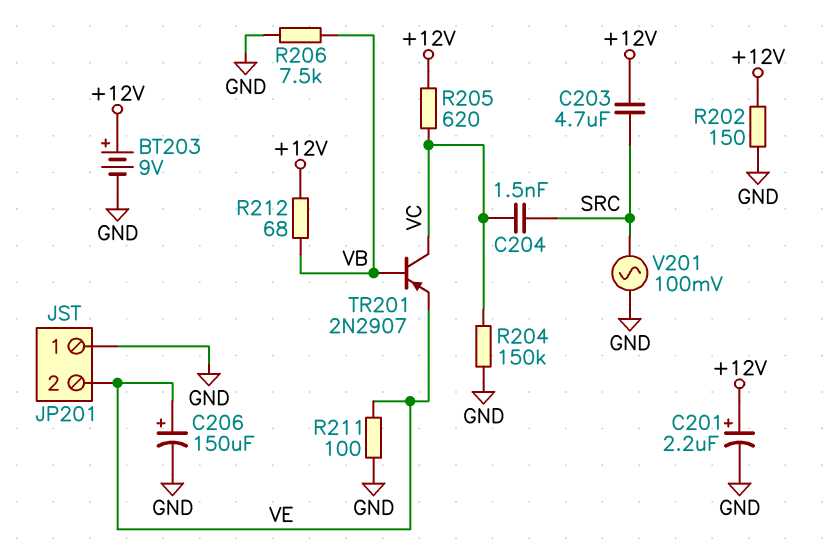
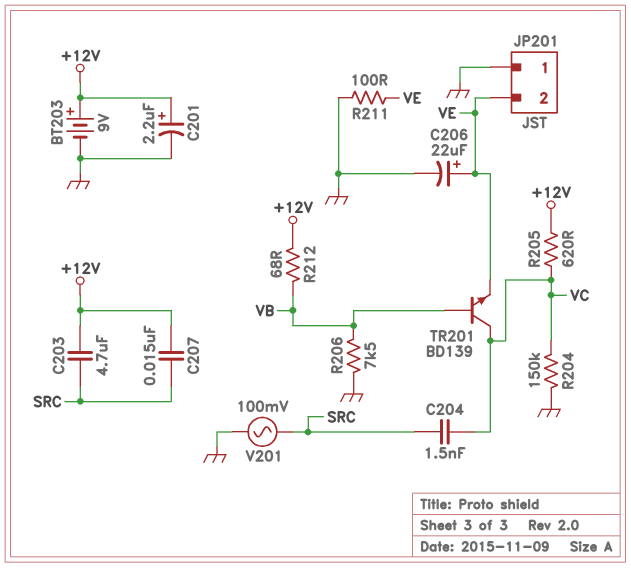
C206: 150uF (plus VE, minus GND) -> 22uF (plus VE, minus GND)
C207: none -> 15nF (+12V, SRC)
R202: 150 (+12V, GND) -> none
TR201: PNP 2N2907 (B VB, C VC, E VE) -> NPN BD139 (B VB, C VC, E VE)

